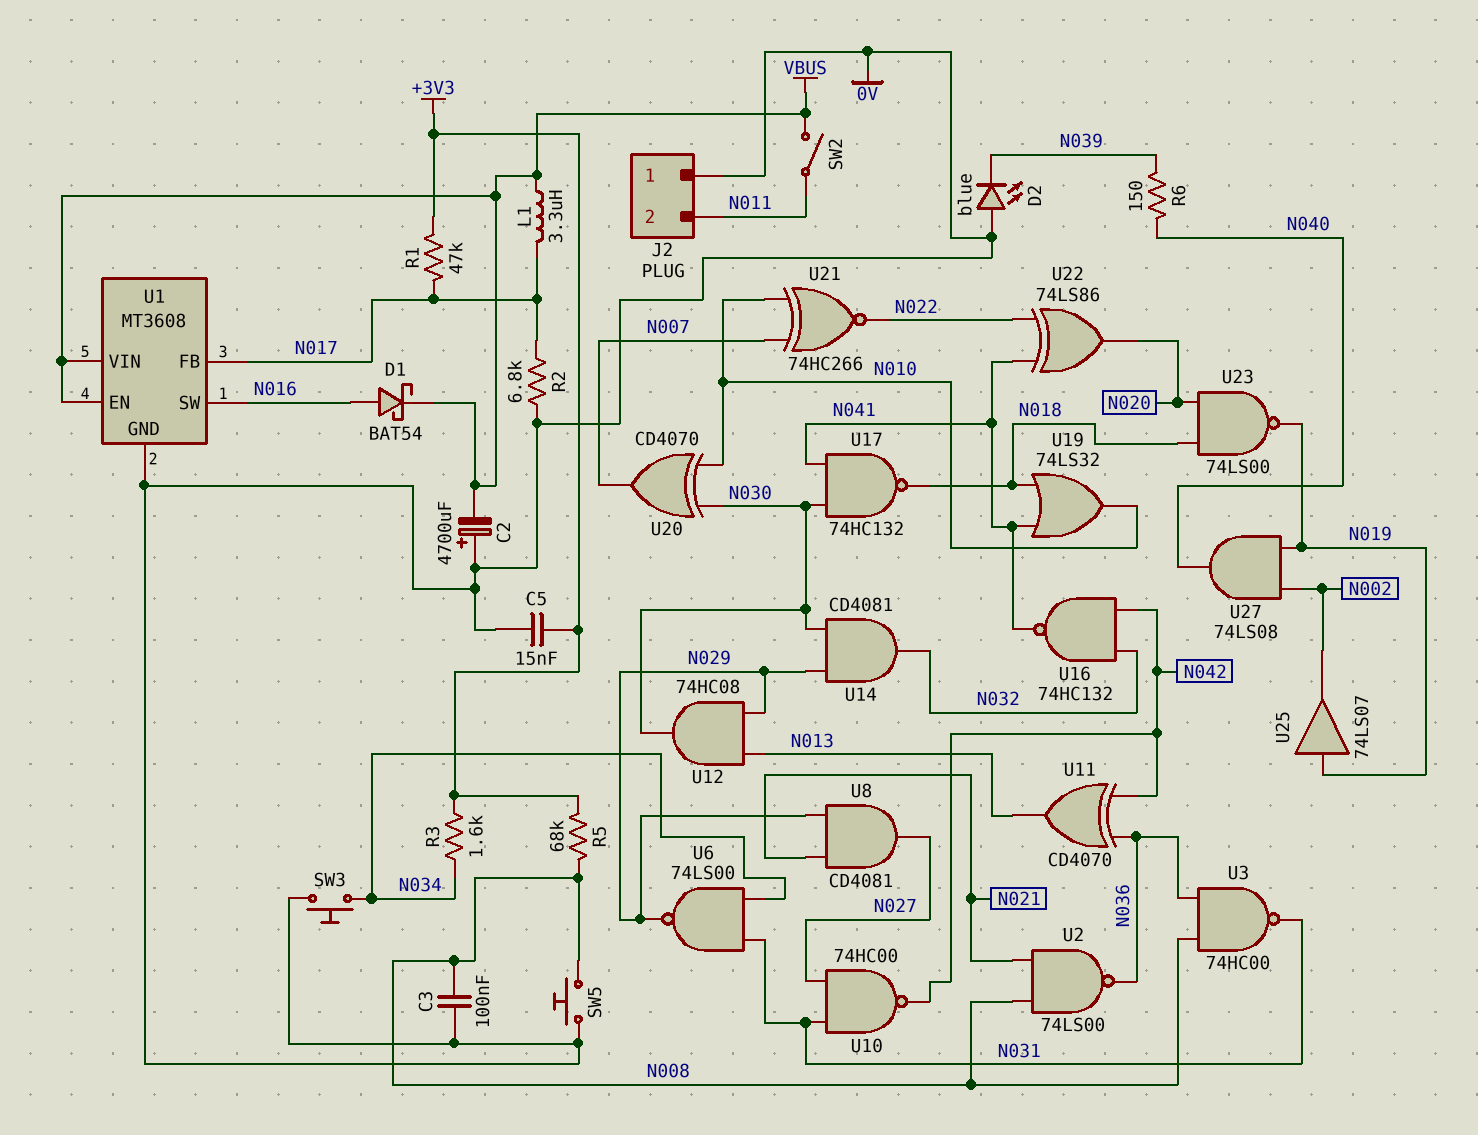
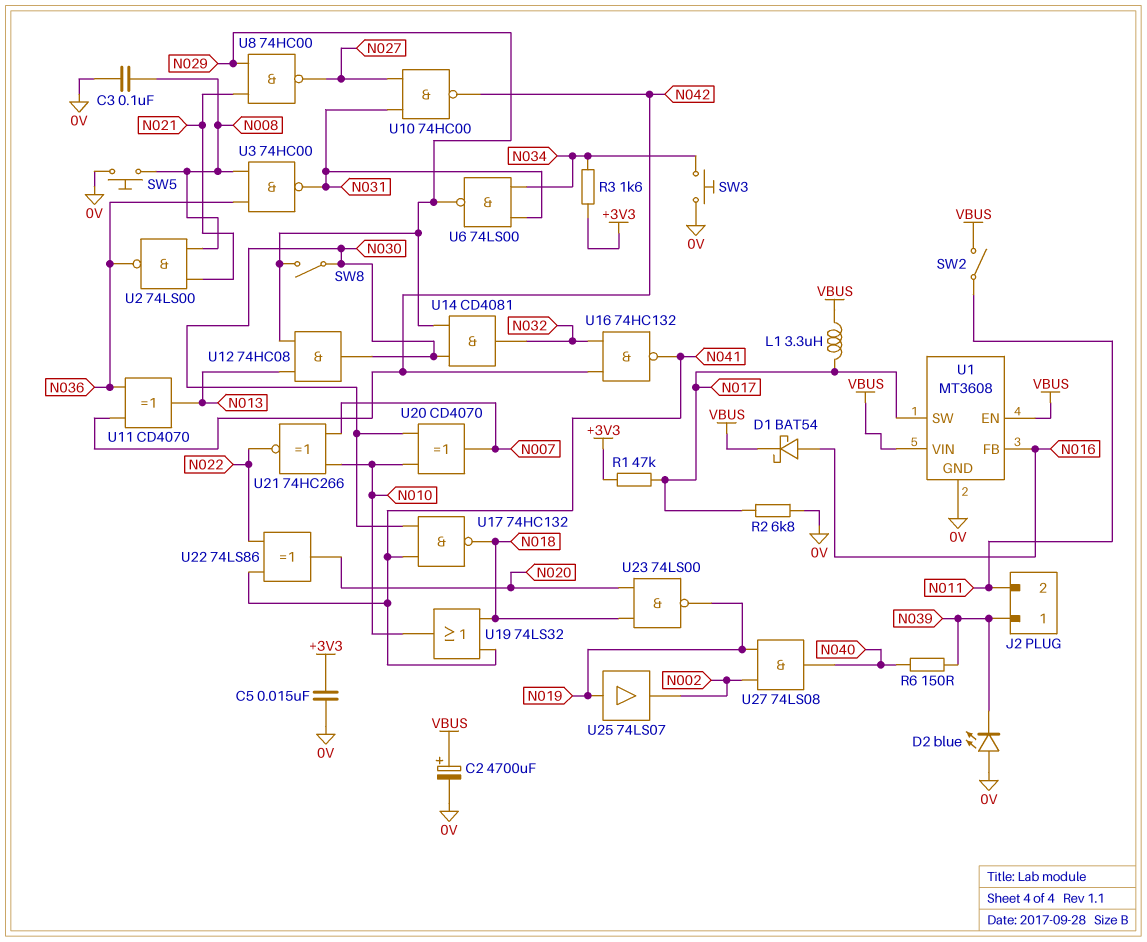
C2: 4700uF (plus 0V, minus VBUS) -> 4700uF (plus VBUS, minus 0V)
J2 pin 1: 0V -> N039
R5: 68k (+3V3, N008) -> none
SW8: none -> switch (N029, N030)
U1 pin FB: N017 -> N016
U1 pin SW: N016 -> N017
U8: AND CD4081 (in N021, in N029, out N027) -> NAND 74HC00 (in N021, in N029, out N027)

